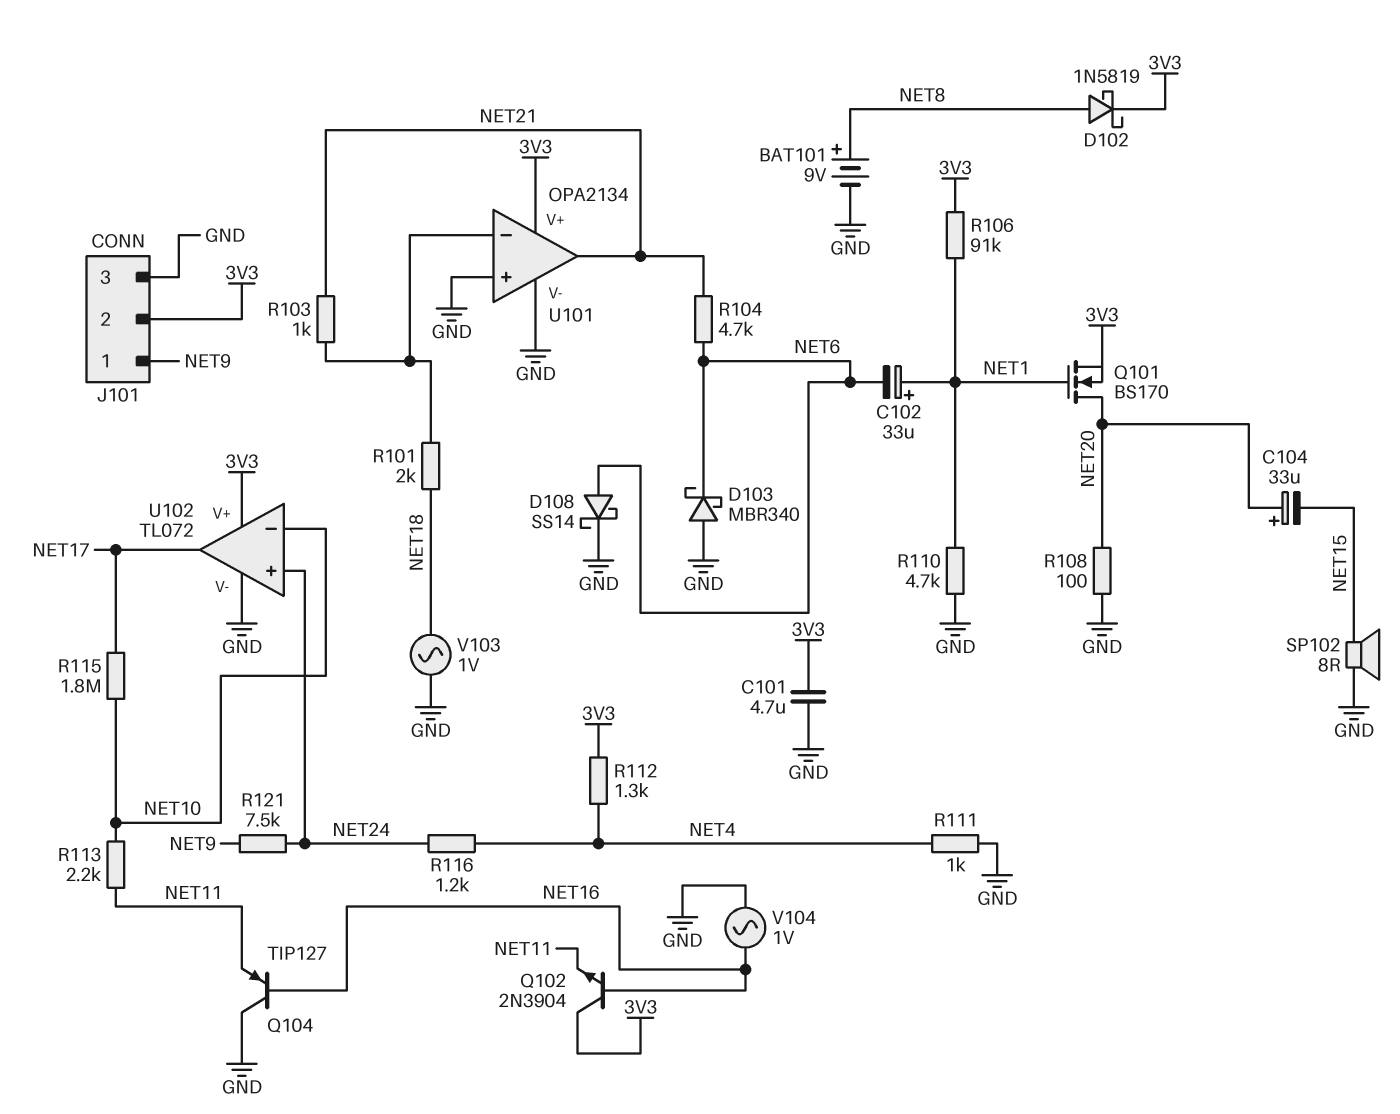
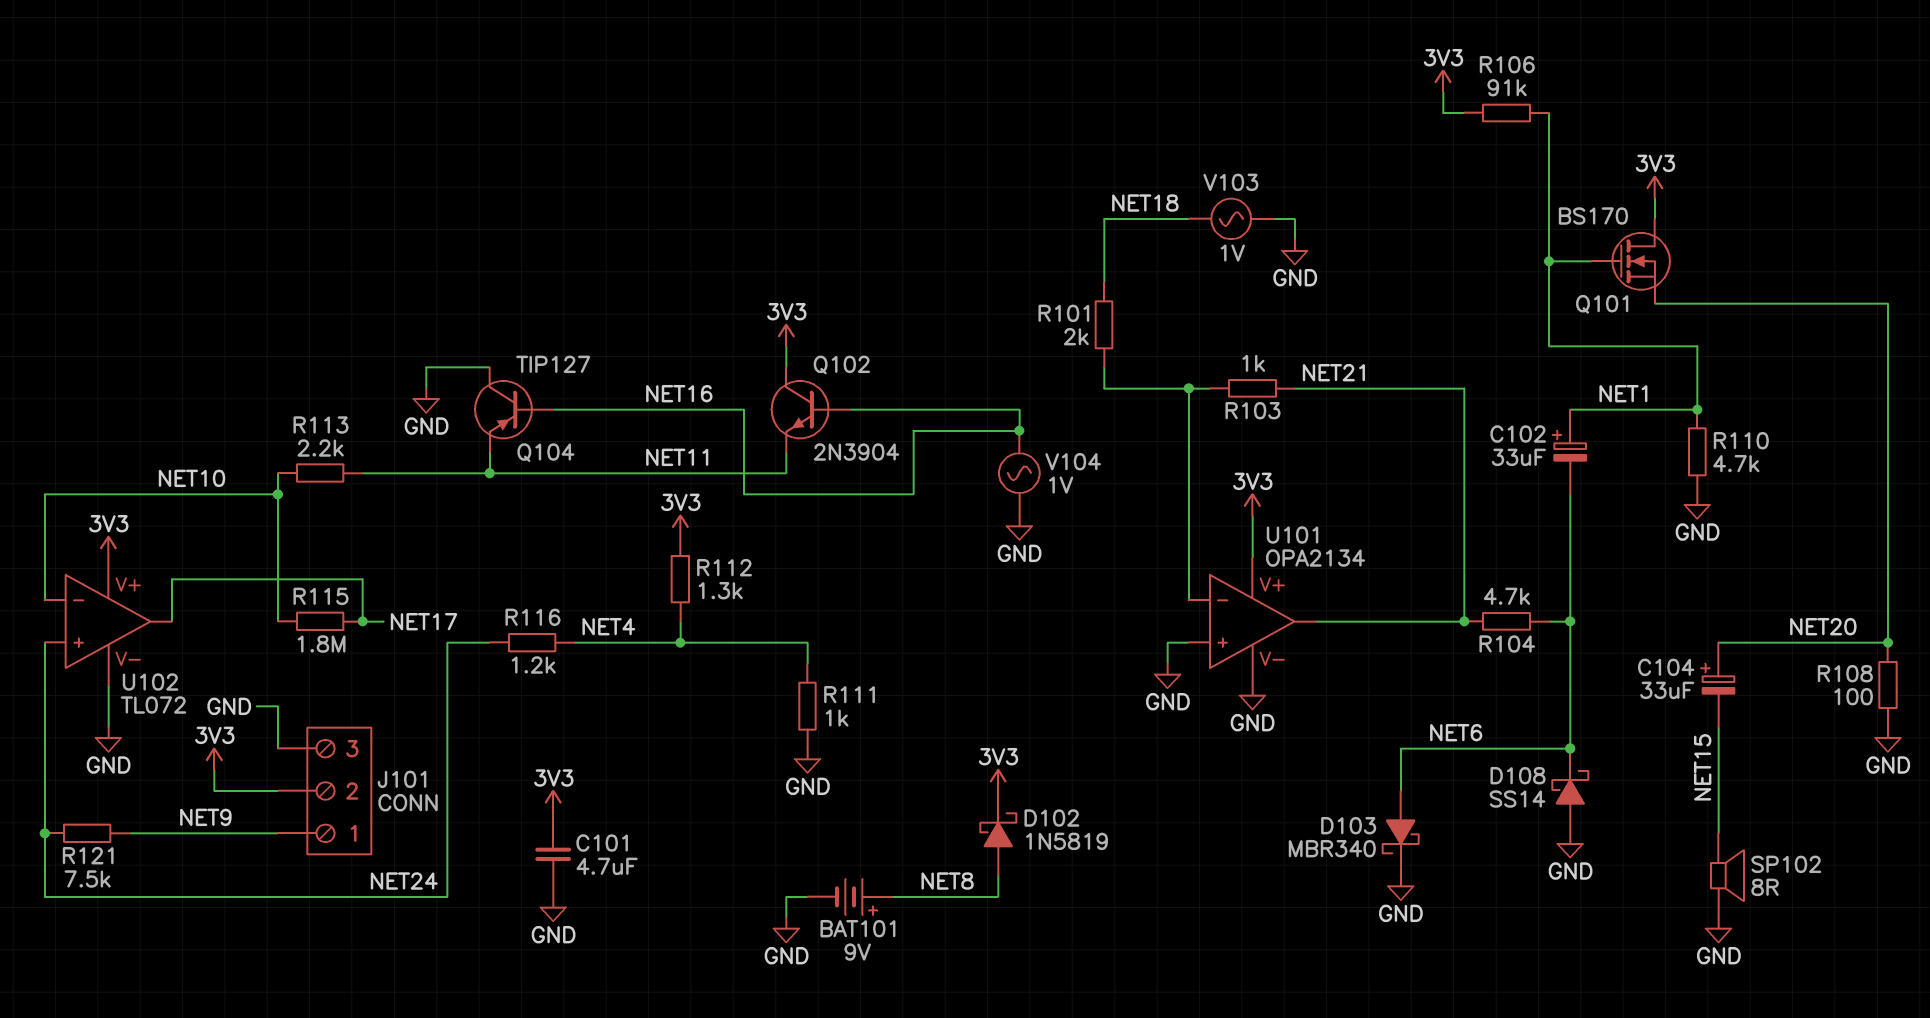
D103: schottky MBR340 (A GND, K NET6) -> schottky MBR340 (A NET6, K GND)
D108: schottky SS14 (A NET6, K GND) -> schottky SS14 (A GND, K NET6)
Q101: NMOS BS170 (G NET1, D NET20, S 3V3) -> NMOS BS170 (G NET1, D 3V3, S NET20)

